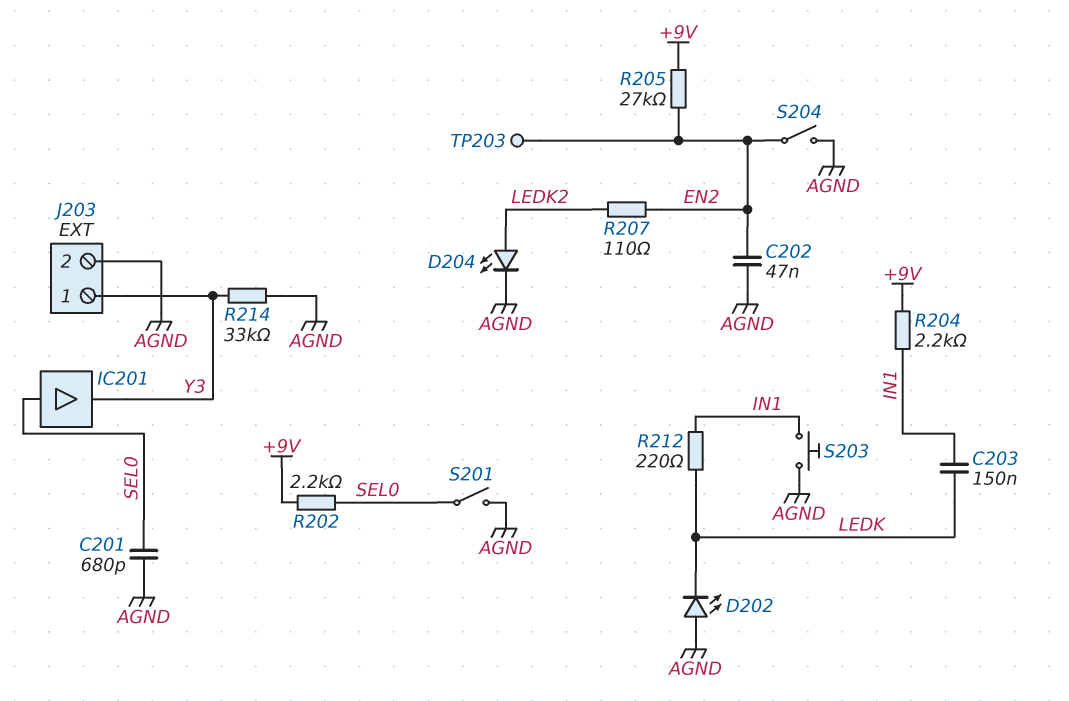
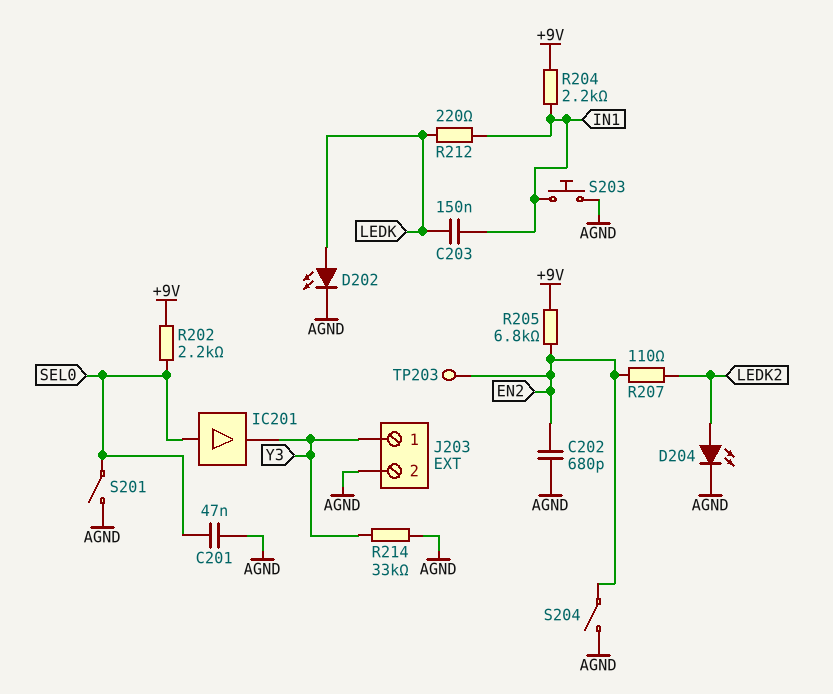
C201: 680pF (AGND, SEL0) -> 47nF (AGND, SEL0)
C202: 47nF (AGND, EN2) -> 680pF (AGND, EN2)
D202: LED (A AGND, K LEDK) -> LED (A LEDK, K AGND)
R205: 27k (+9V, EN2) -> 6.8k (+9V, EN2)

